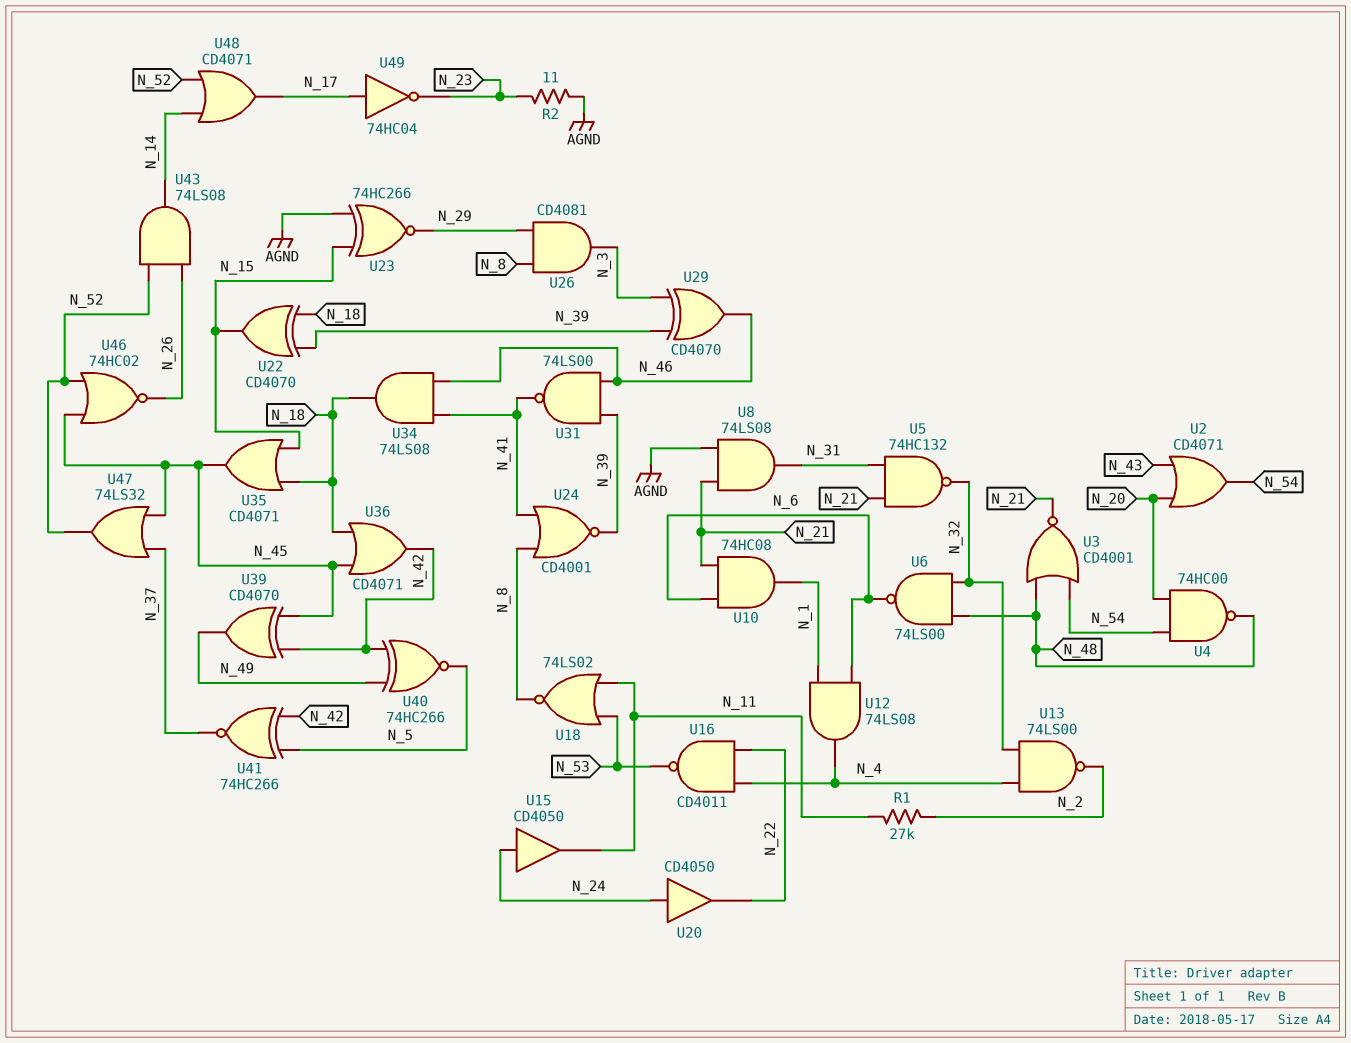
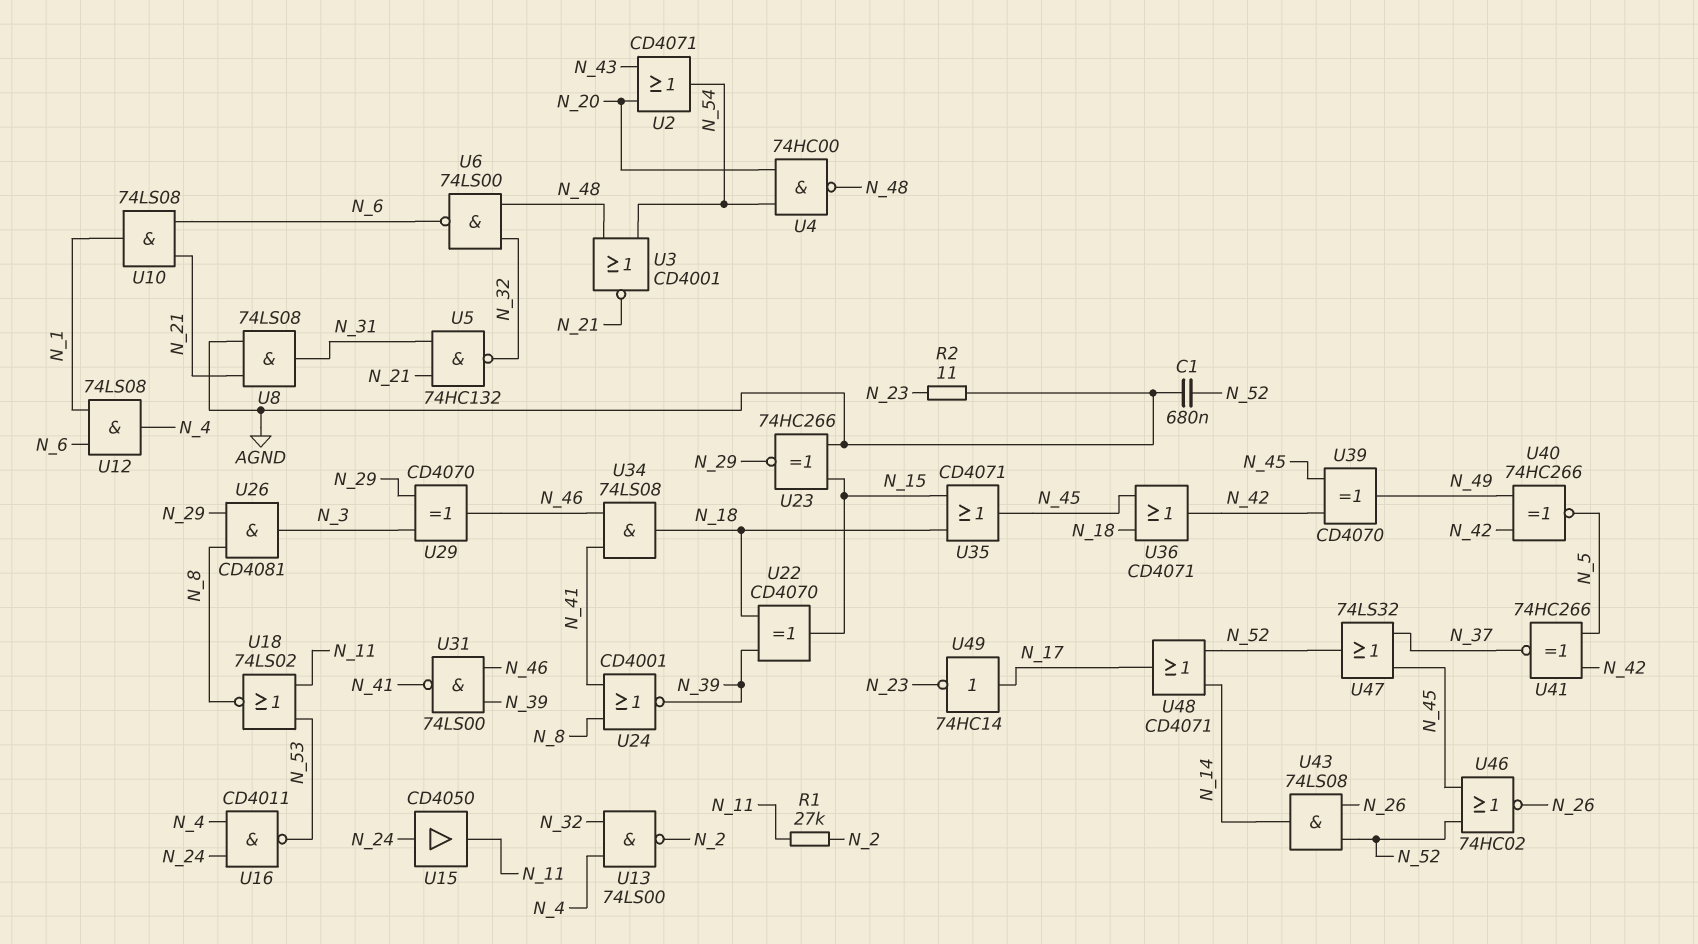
C1: none -> 680nF (AGND, N_52)
U10: AND 74HC08 (in N_6, in N_21, out N_1) -> AND 74LS08 (in N_6, in N_21, out N_1)
U16: NAND CD4011 (in N_4, in N_22, out N_53) -> NAND CD4011 (in N_4, in N_24, out N_53)
U20: buffer CD4050 (in N_24, out N_22) -> none
U29: XOR CD4070 (in N_3, in N_39, out N_46) -> XOR CD4070 (in N_3, in N_29, out N_46)
U49: NOT 74HC04 (in N_17, out N_23) -> NOT 74HC14 (in N_17, out N_23)

